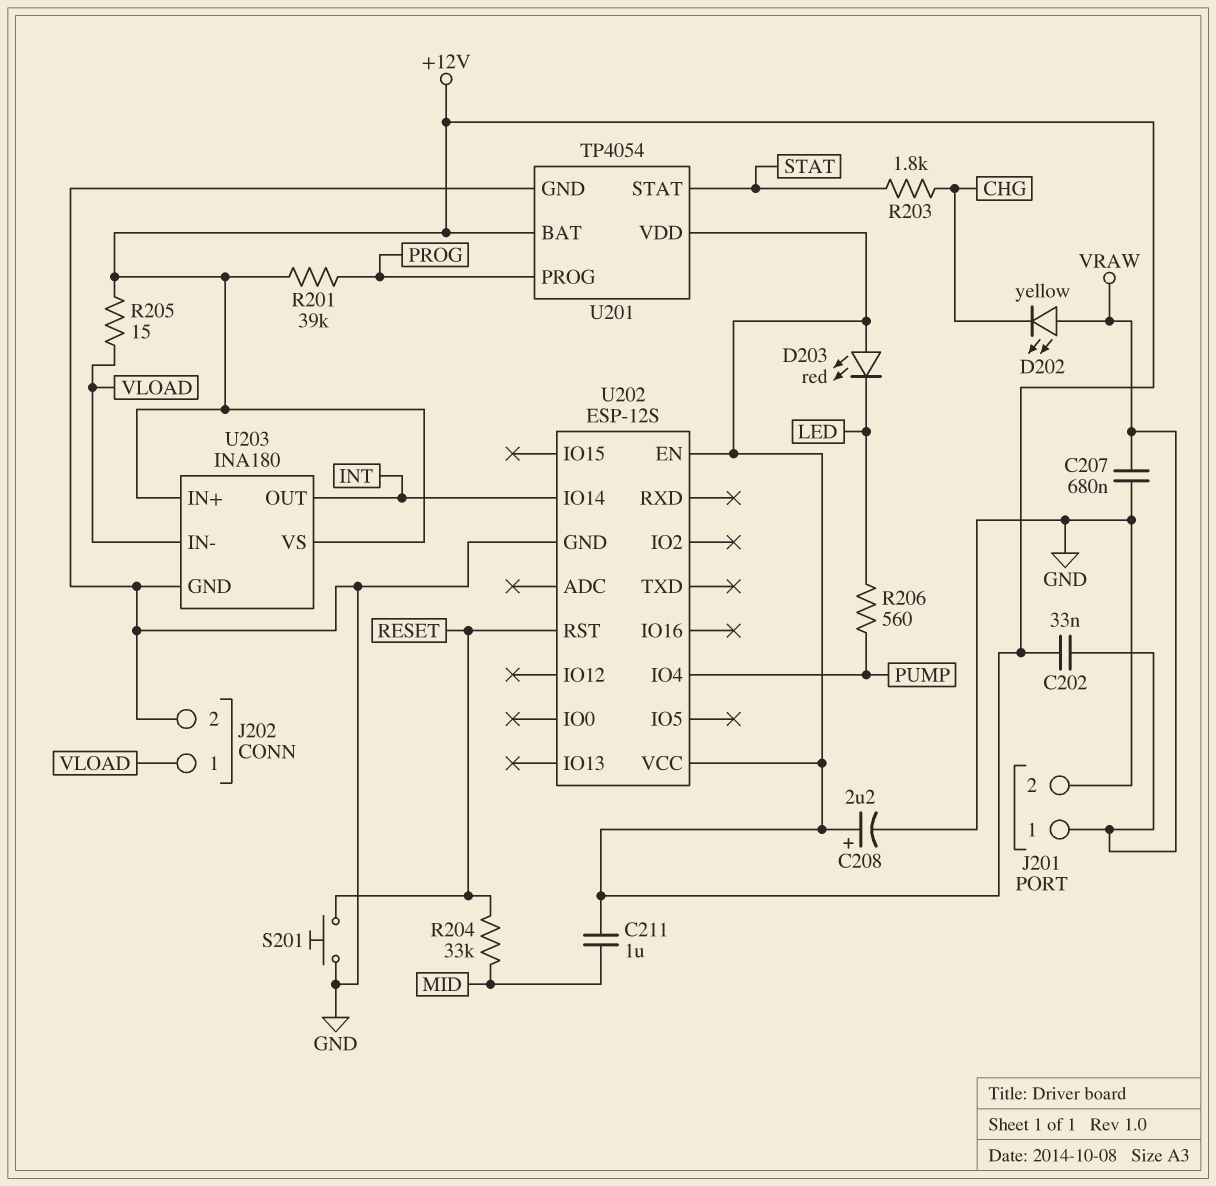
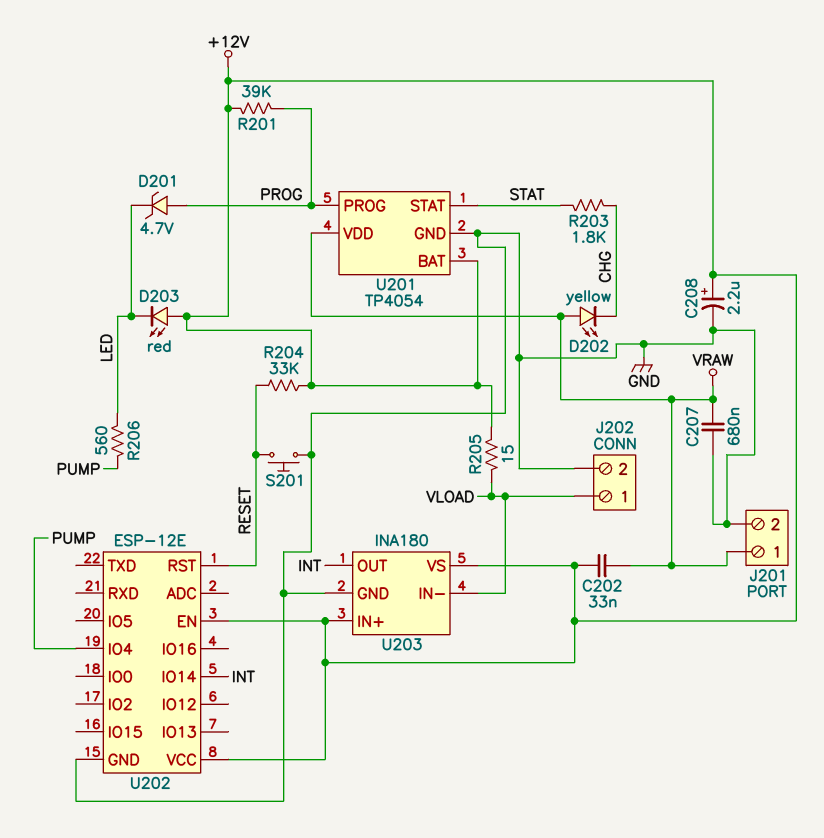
C211: 1uF (+12V, MID) -> none
D201: none -> zener 4.7V (A PROG, K LED)
R204: 33k (MID, RESET) -> 33k (+12V, RESET)
U201 pin VDD: +12V -> VRAW
U202: ESP-12S -> ESP-12E

